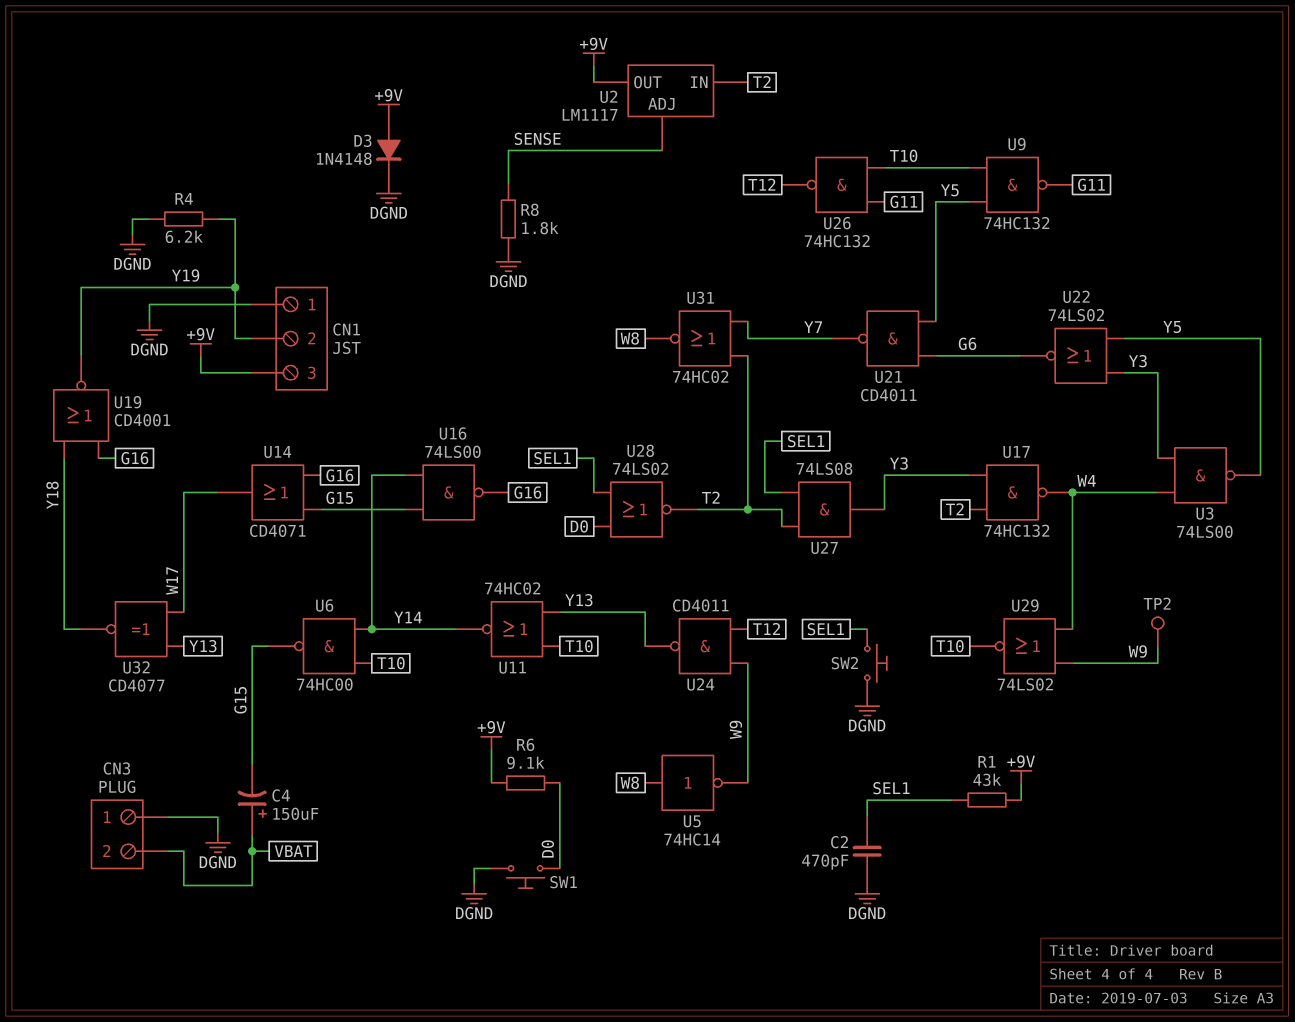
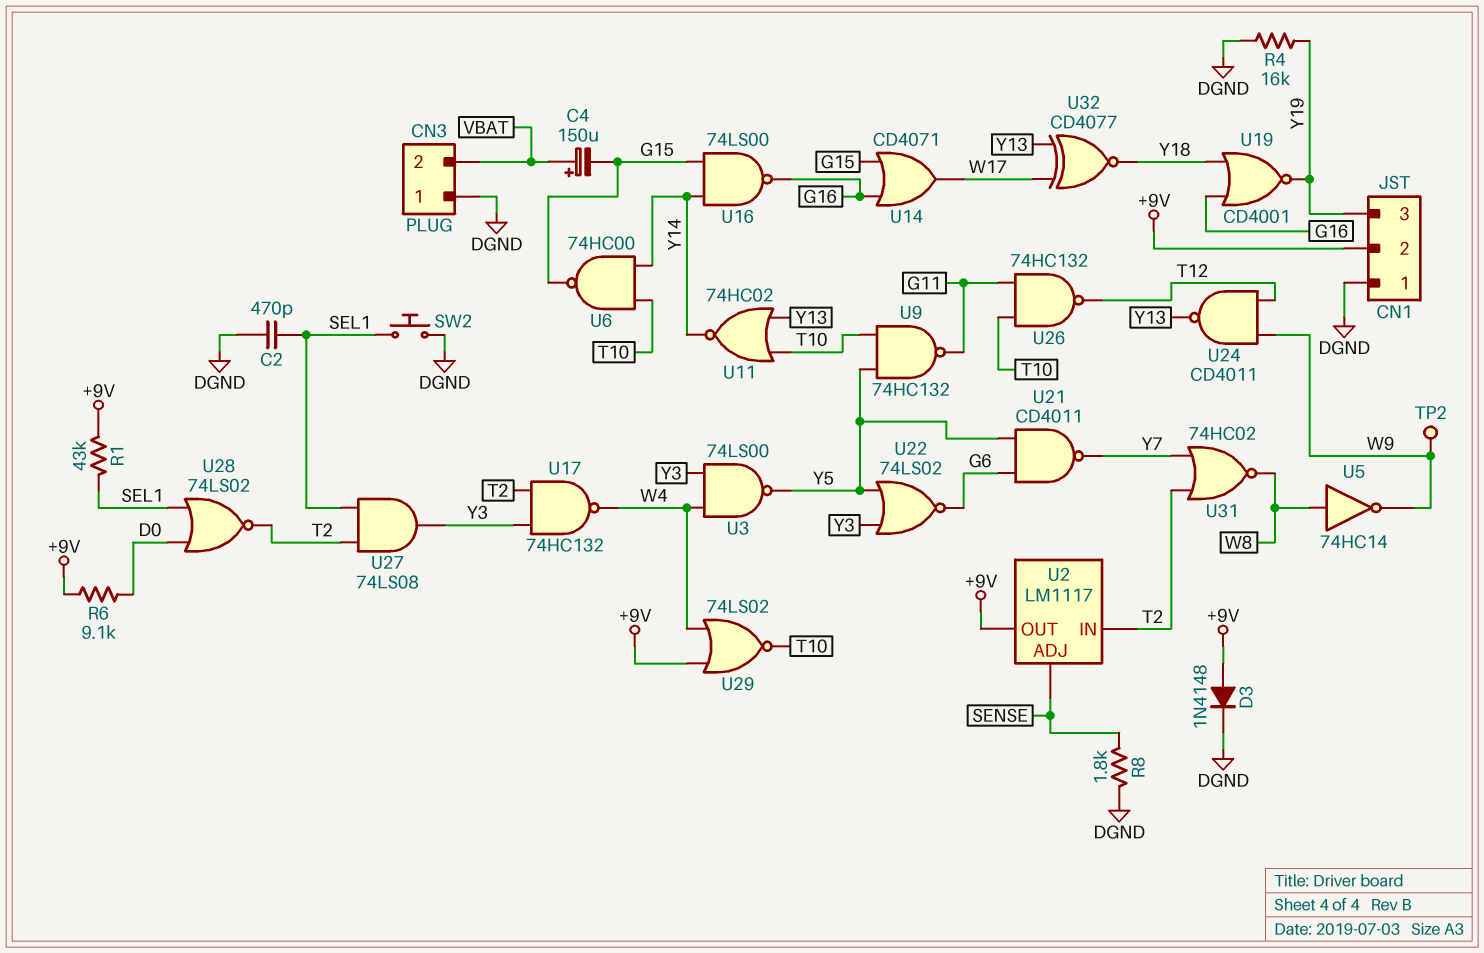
CN1 pin 2: Y19 -> +9V
CN1 pin 3: +9V -> Y19
R4: 6.2k (DGND, Y19) -> 16k (DGND, Y19)
SW1: button (D0, DGND) -> none
U29: NOR 74LS02 (in W4, in W9, out T10) -> NOR 74LS02 (in +9V, in W4, out T10)

